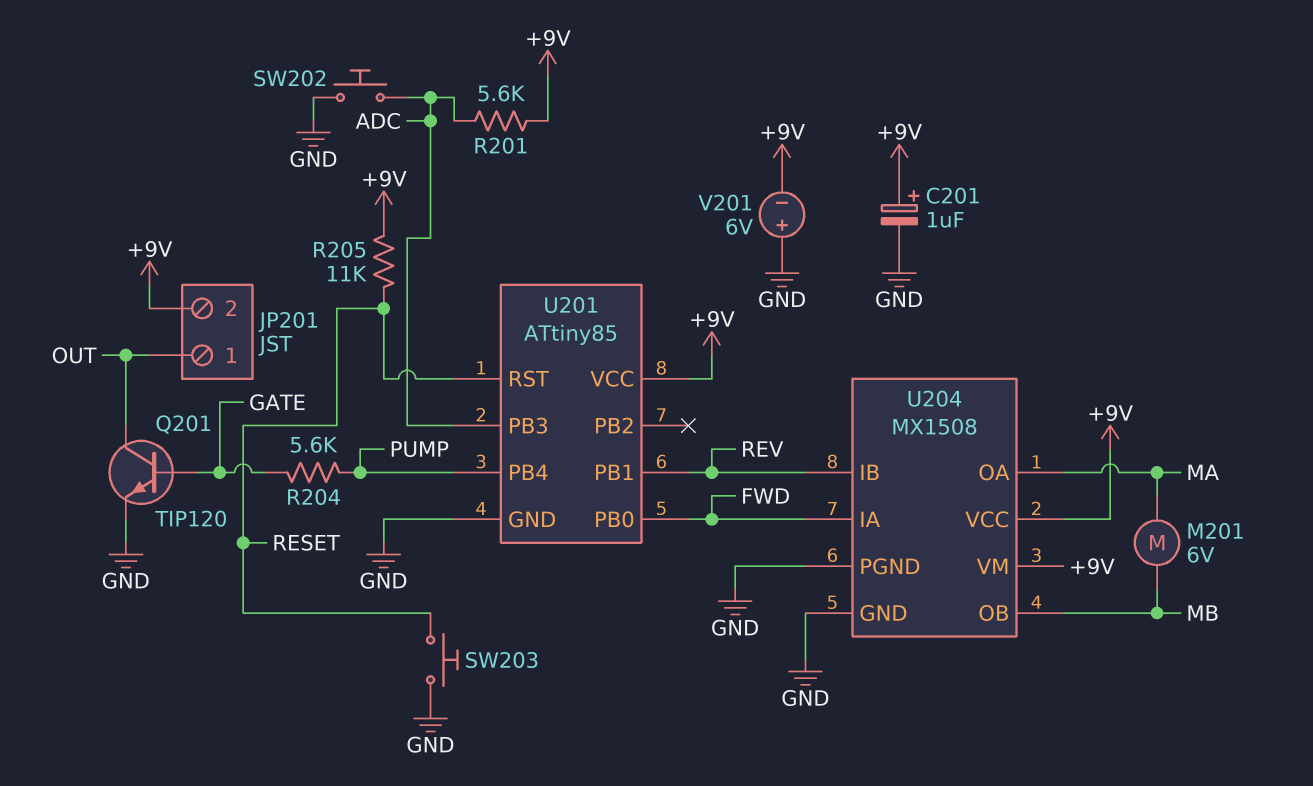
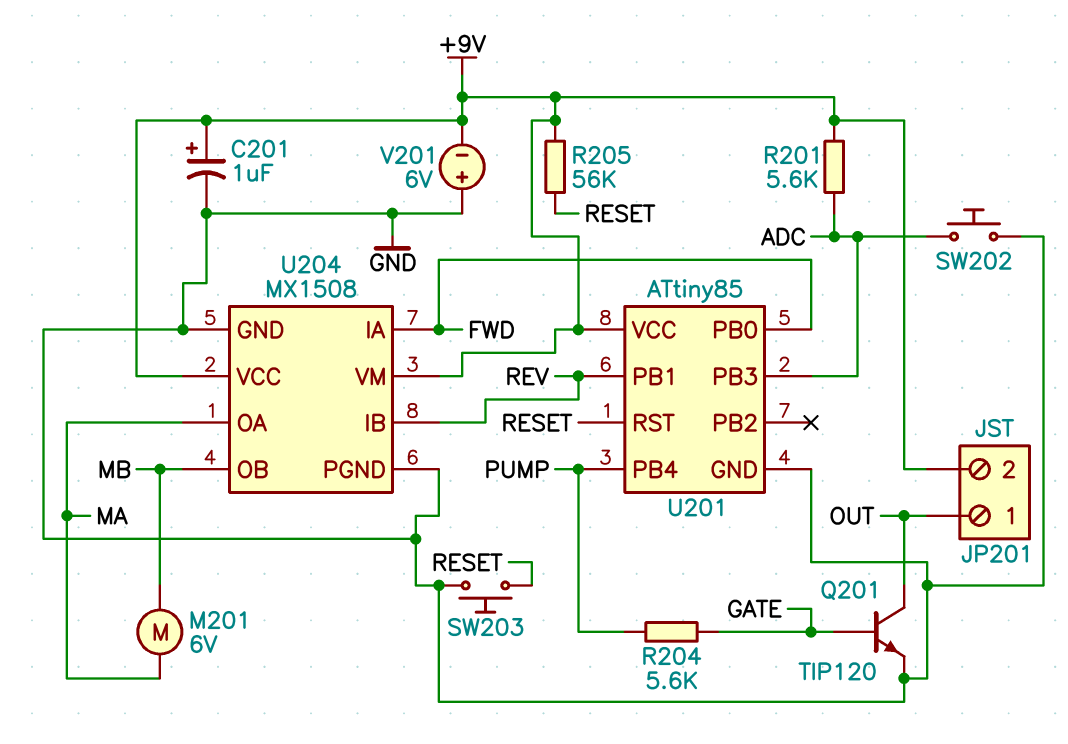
R205: 11k (+9V, RESET) -> 56k (+9V, RESET)

